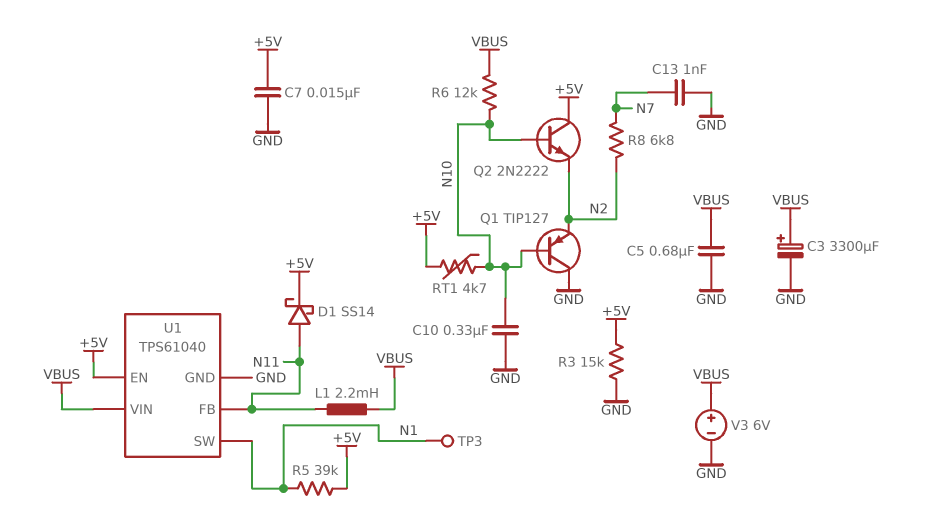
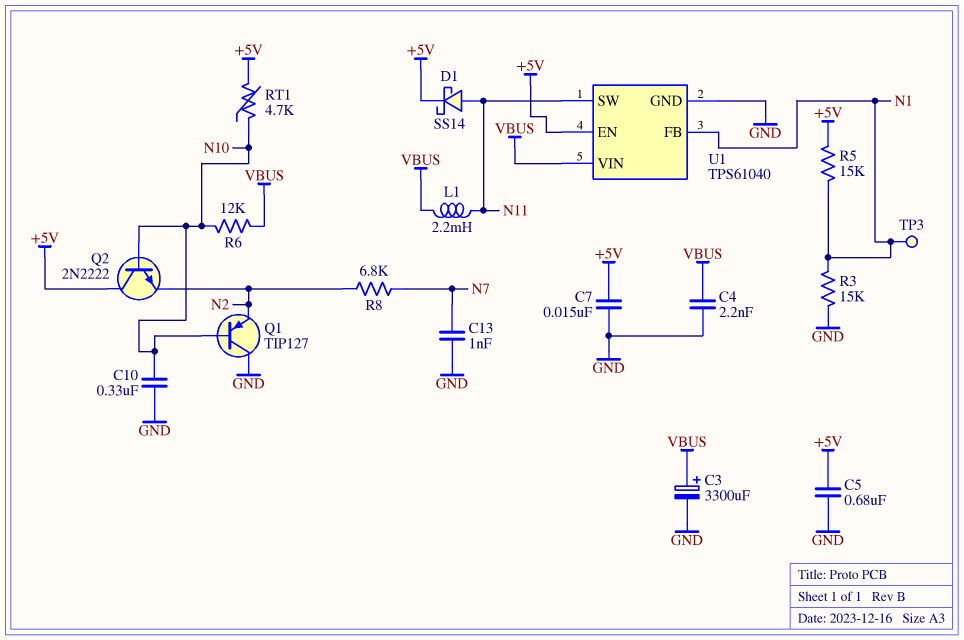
C4: none -> 2.2nF (GND, VBUS)
C5: 680nF (GND, VBUS) -> 680nF (+5V, GND)
R3: 15k (+5V, GND) -> 15k (GND, N1)
R5: 39k (+5V, N1) -> 15k (+5V, N1)
U1 pin FB: N11 -> N1
U1 pin SW: N1 -> N11
V3: 6V (plus VBUS, minus GND) -> none

